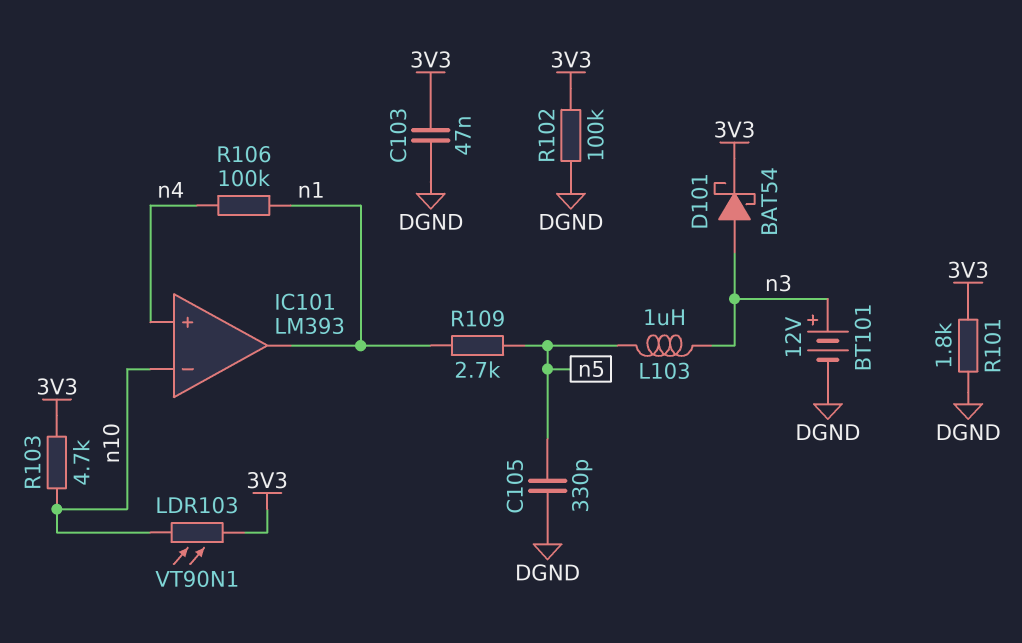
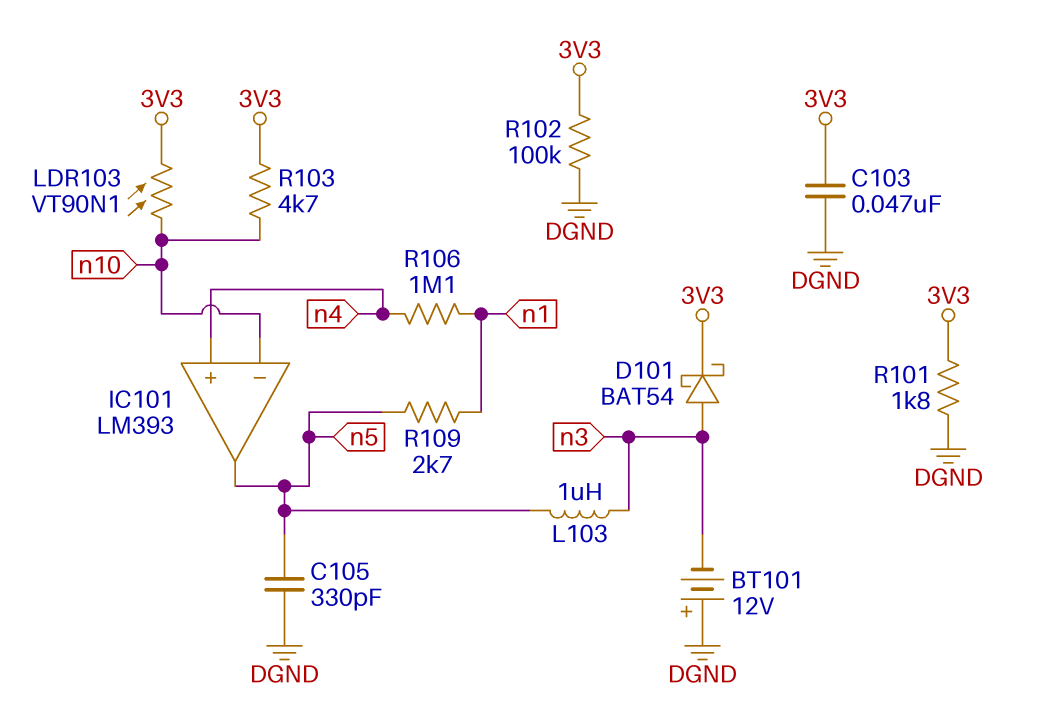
BT101: 12V (plus n3, minus DGND) -> 12V (plus DGND, minus n3)
IC101 pin out: n1 -> n5
R106: 100k (n1, n4) -> 1.1M (n1, n4)

